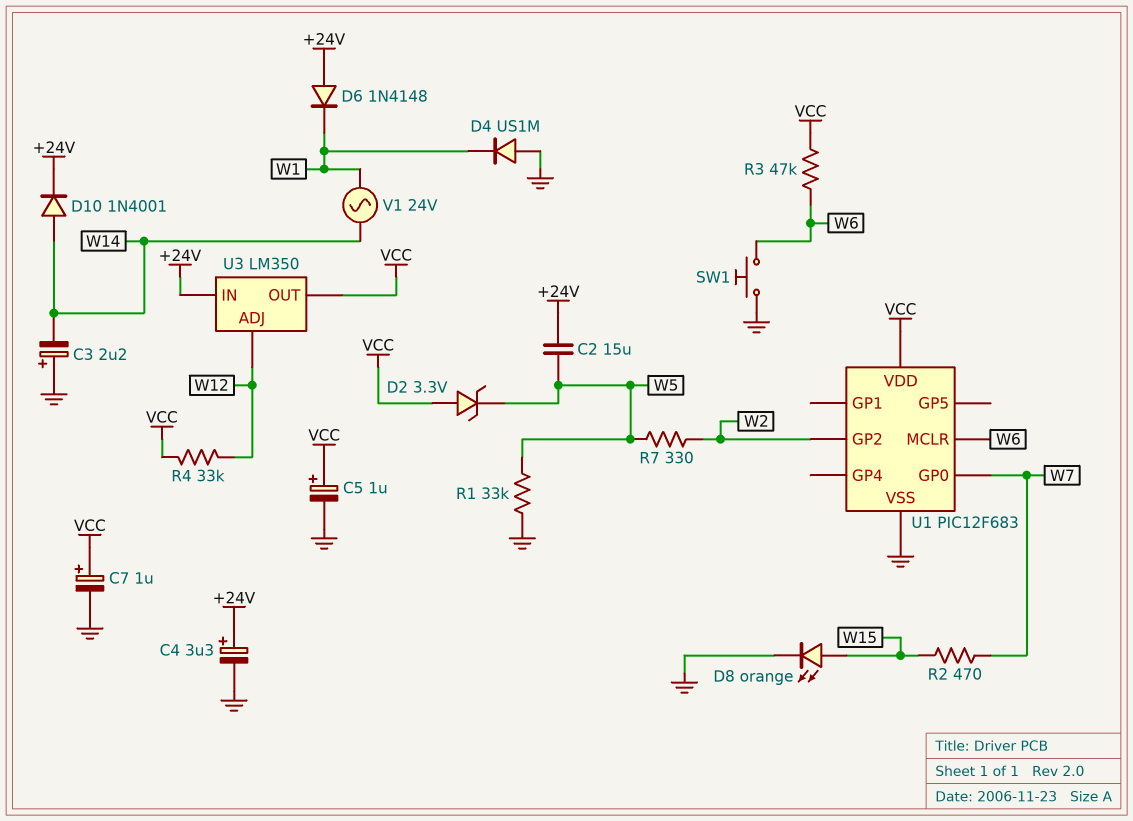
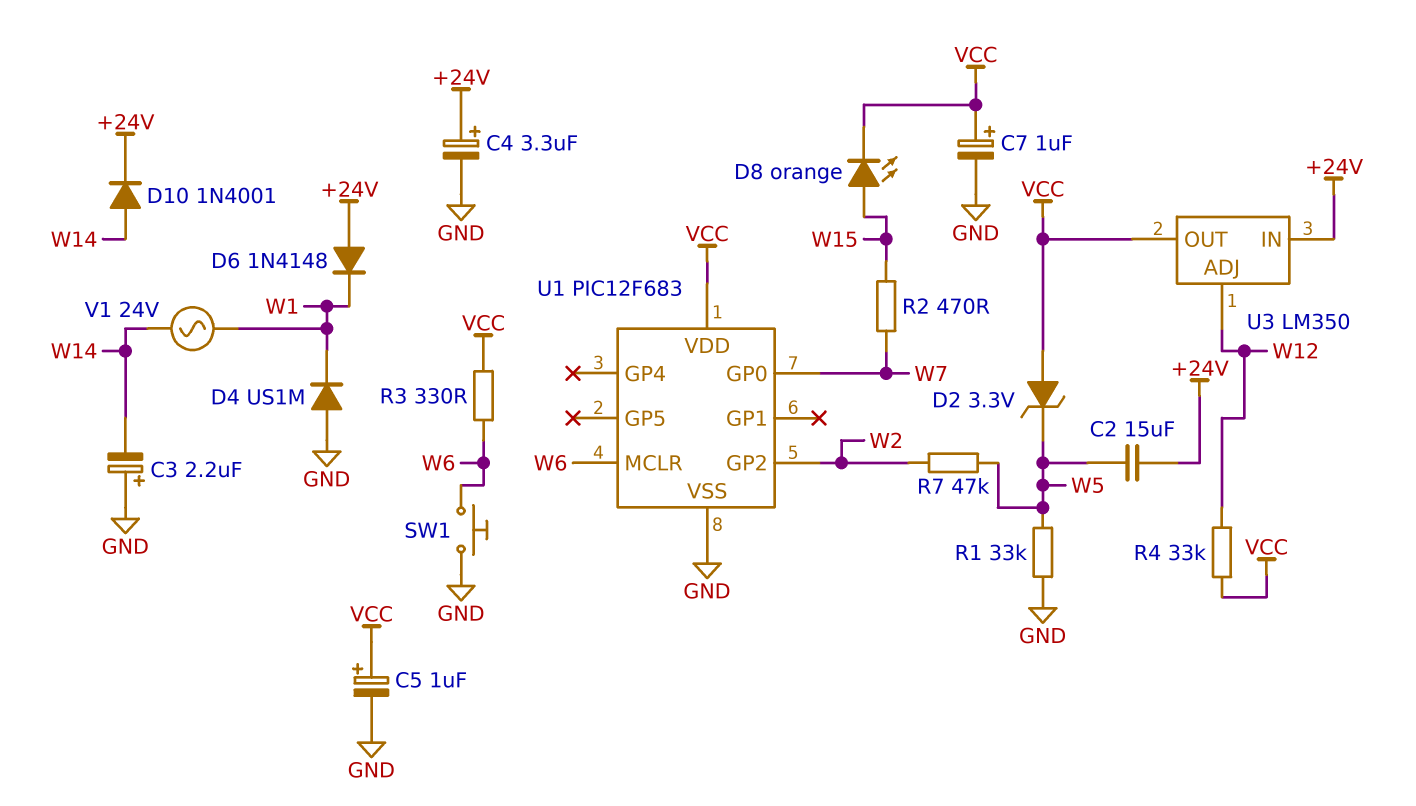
D8: LED orange (A W15, K GND) -> LED orange (A W15, K VCC)
R3: 47k (VCC, W6) -> 330 (VCC, W6)
R7: 330 (W2, W5) -> 47k (W2, W5)

